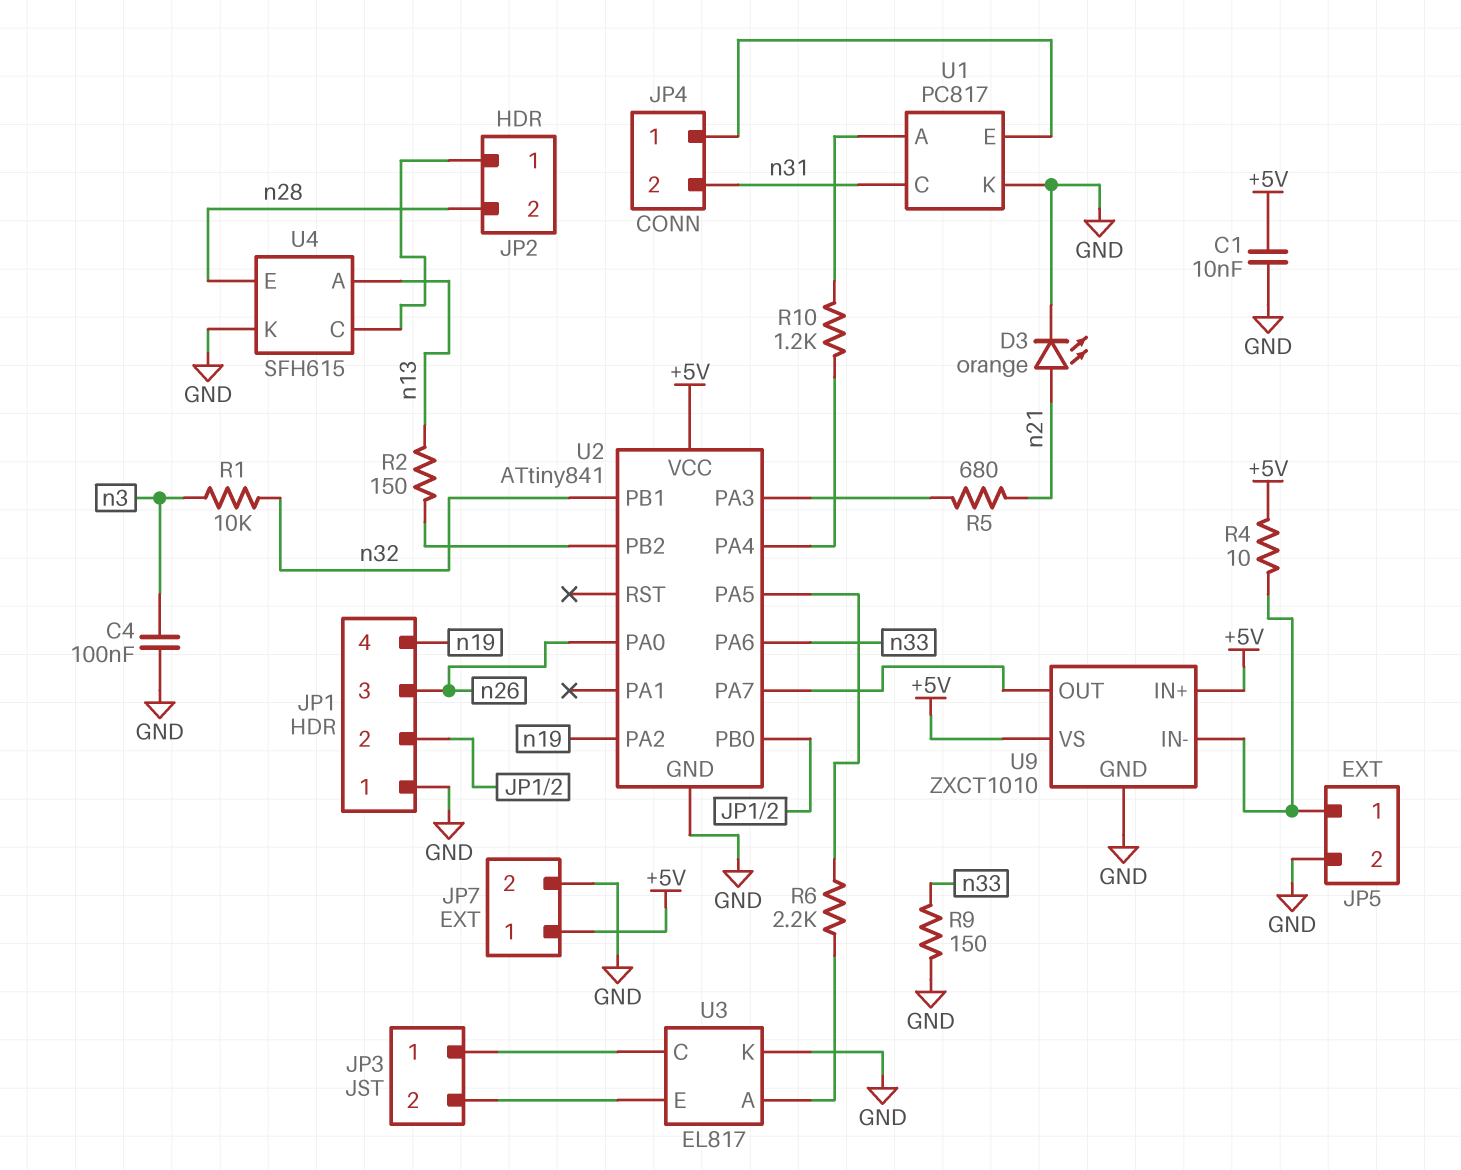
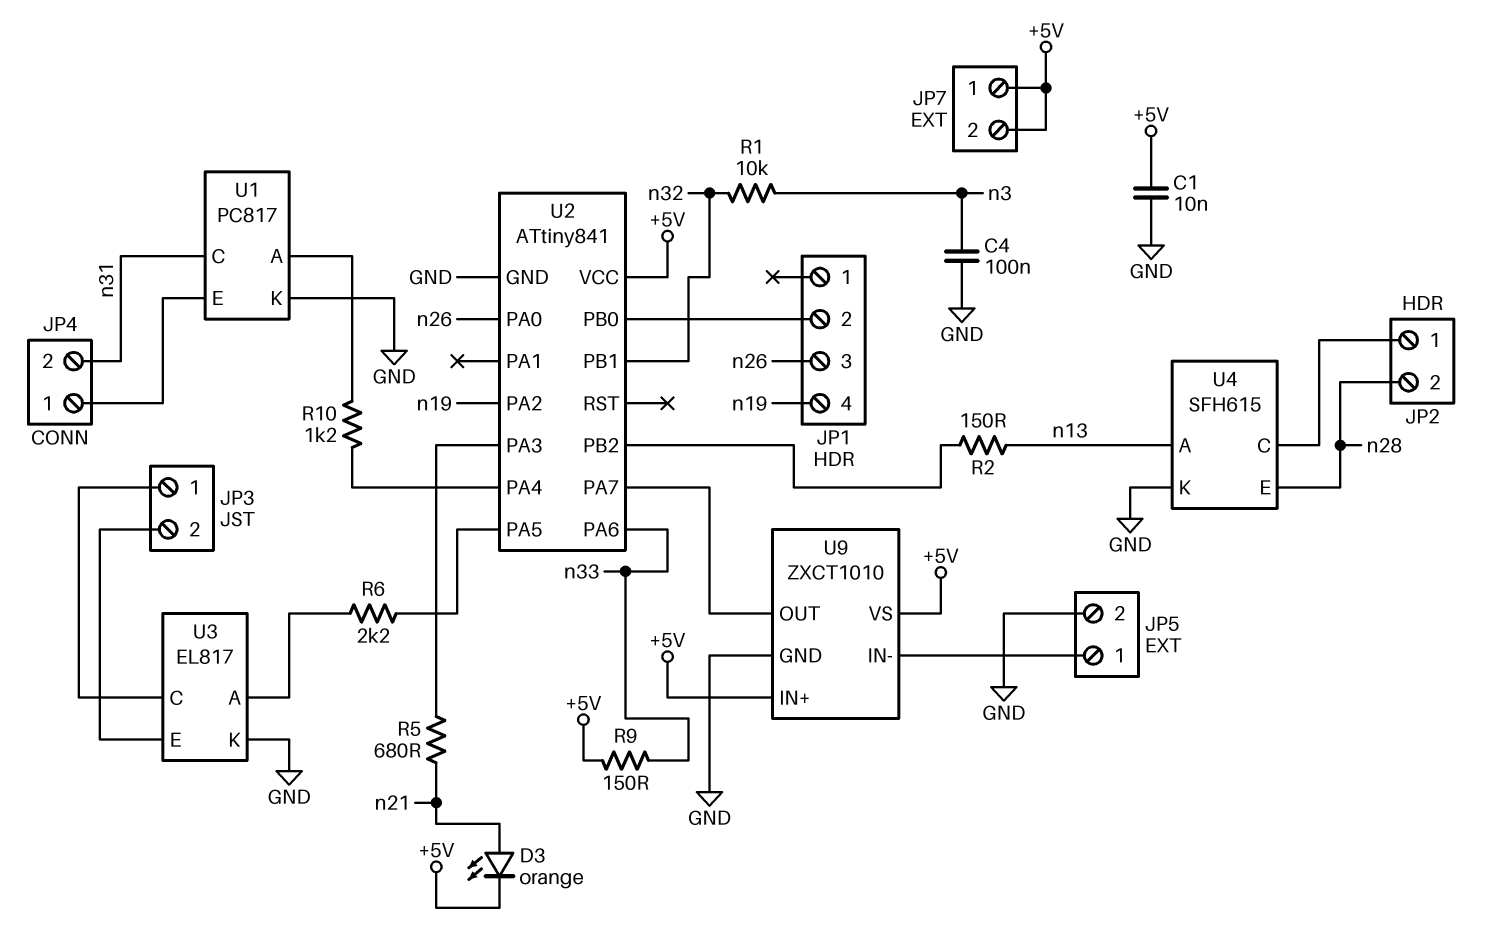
D3: LED orange (A n21, K GND) -> LED orange (A n21, K +5V)
JP1 pin 1: GND -> none
JP7 pin 2: GND -> +5V
R4: 10 (+5V, JP5/1) -> none
R9: 150 (GND, n33) -> 150 (+5V, n33)

